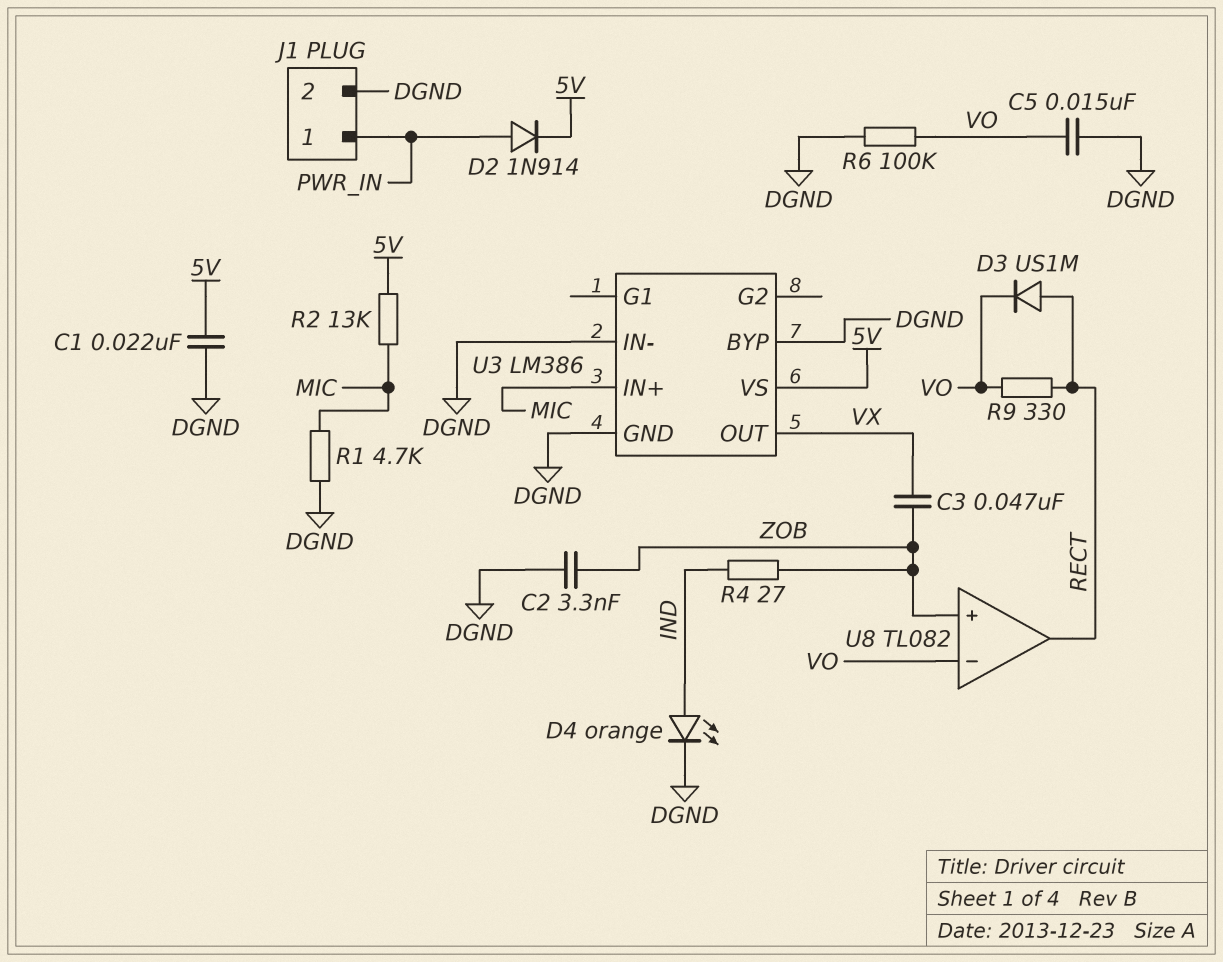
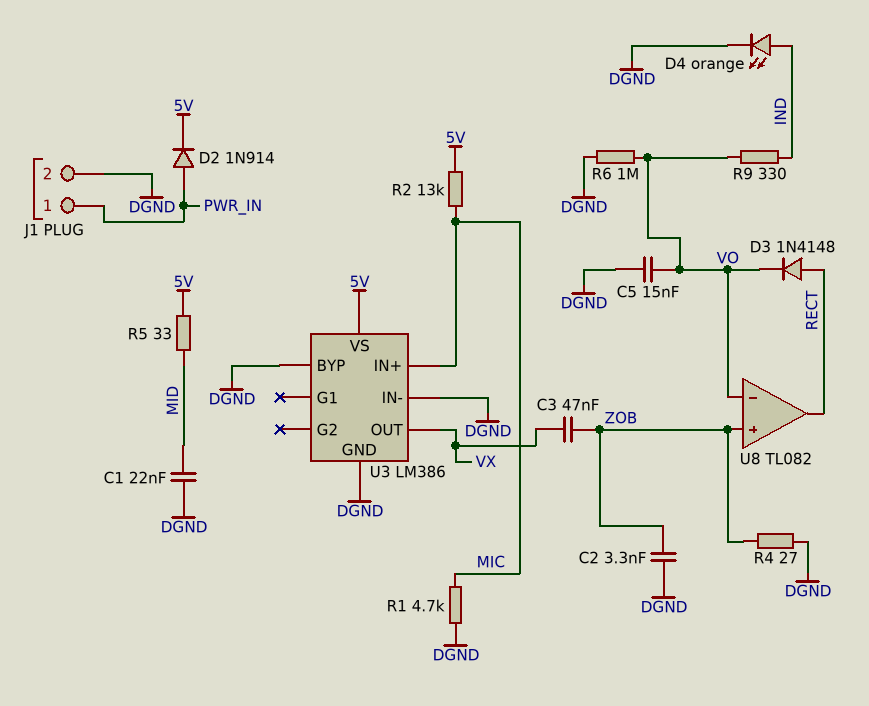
C1: 22nF (5V, DGND) -> 22nF (DGND, MID)
D3: diode US1M (A RECT, K VO) -> diode 1N4148 (A RECT, K VO)
R4: 27 (IND, ZOB) -> 27 (DGND, ZOB)
R5: none -> 33 (5V, MID)
R6: 100k (DGND, VO) -> 1M (DGND, VO)
R9: 330 (RECT, VO) -> 330 (IND, VO)

